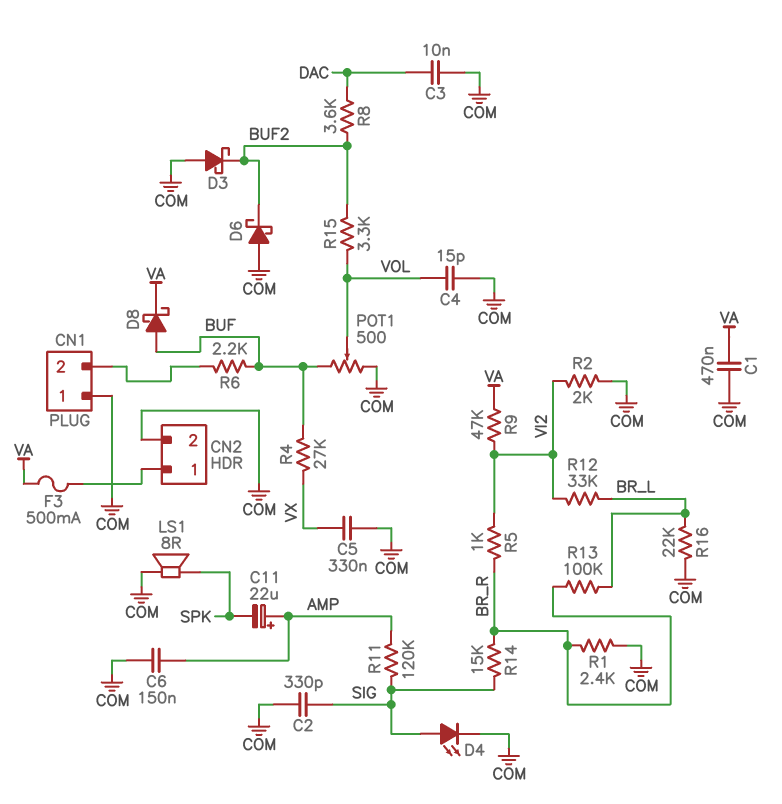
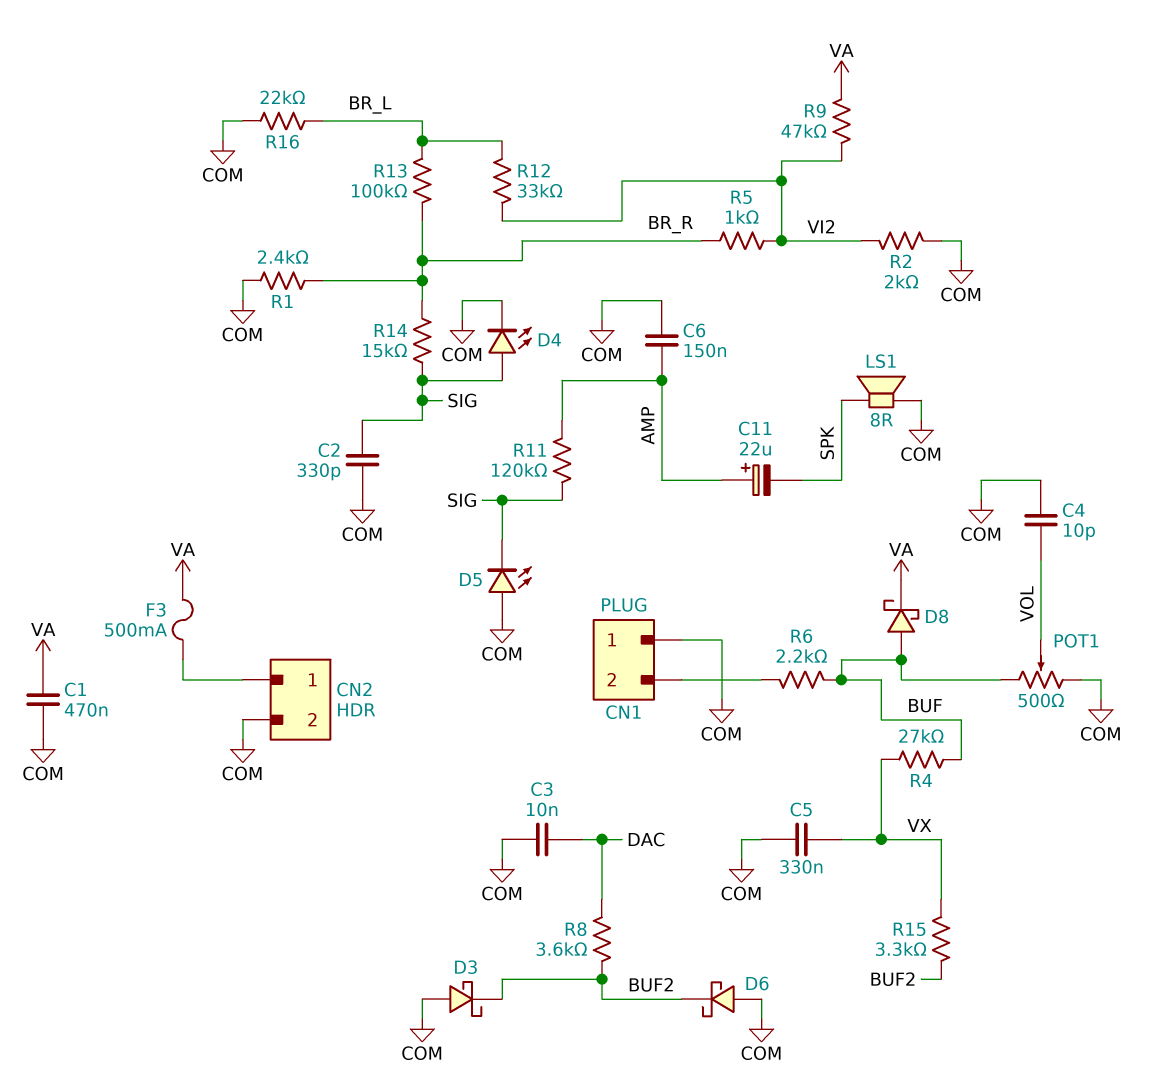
C4: 15pF (COM, VOL) -> 10pF (COM, VOL)
D5: none -> LED (A COM, K SIG)
R15: 3.3k (BUF2, VOL) -> 3.3k (BUF2, VX)

